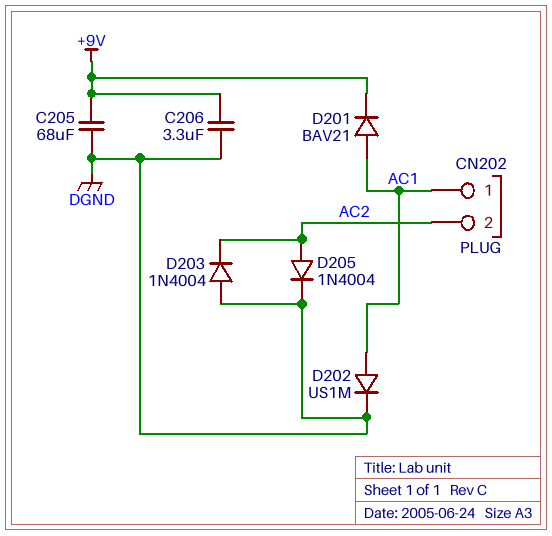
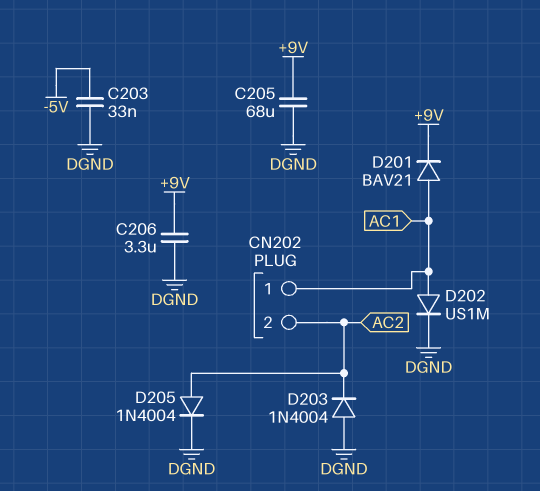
C203: none -> 33nF (-5V, DGND)

